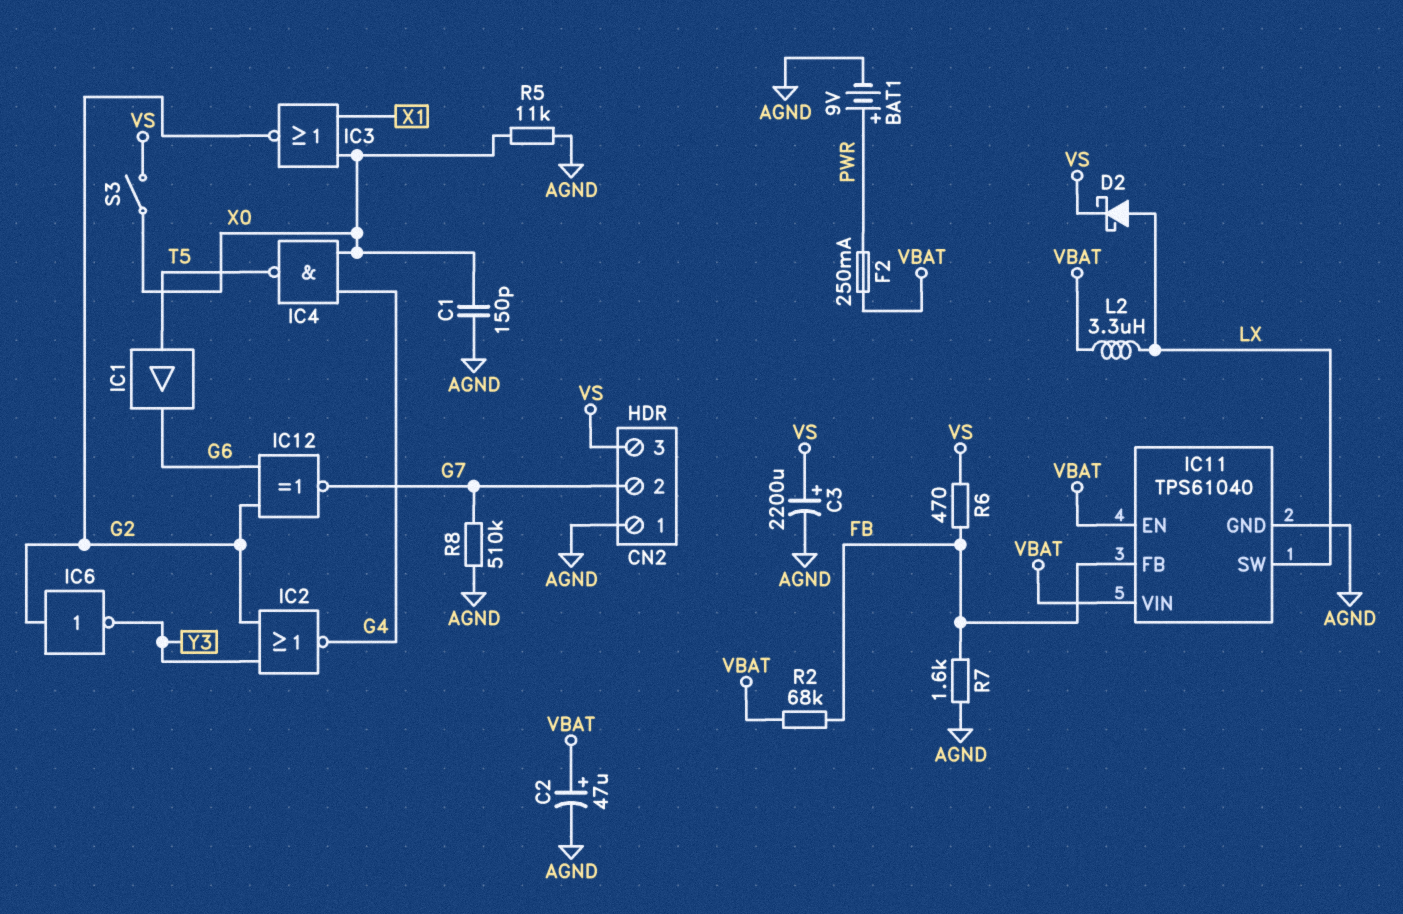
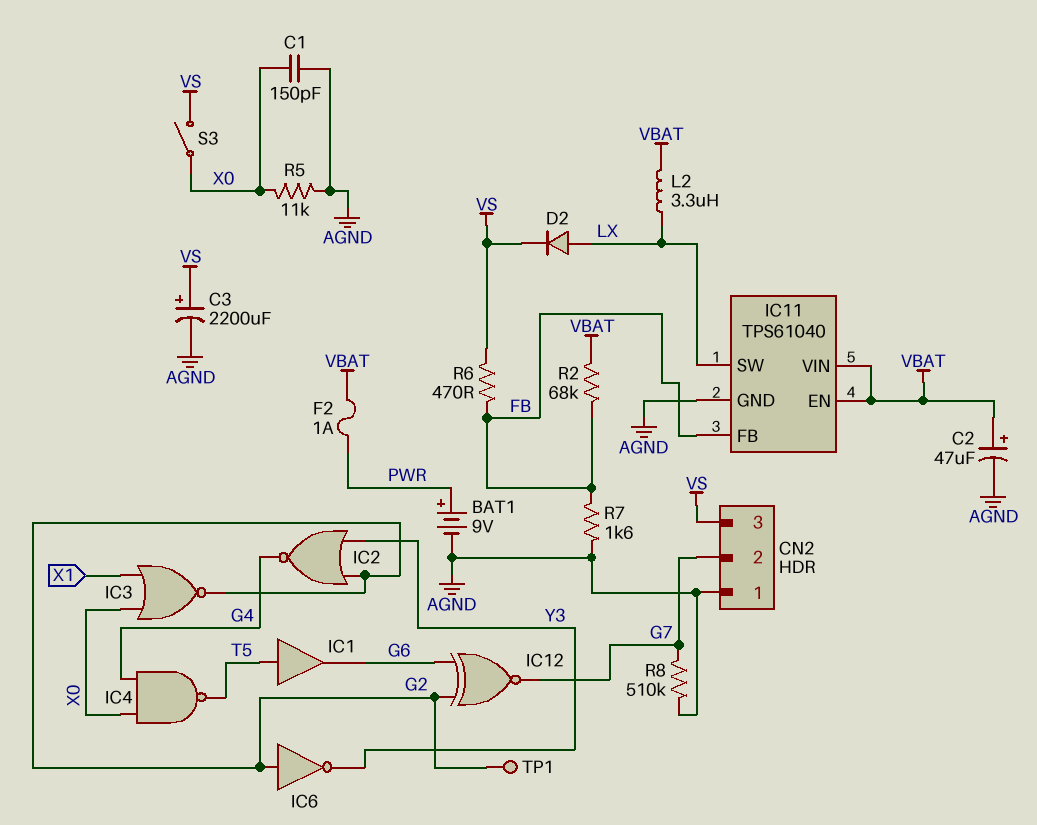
D2: schottky (A LX, K VS) -> diode (A LX, K VS)
F2: 250mA (PWR, VBAT) -> 1A (PWR, VBAT)
TP1: none -> test point (G2)

